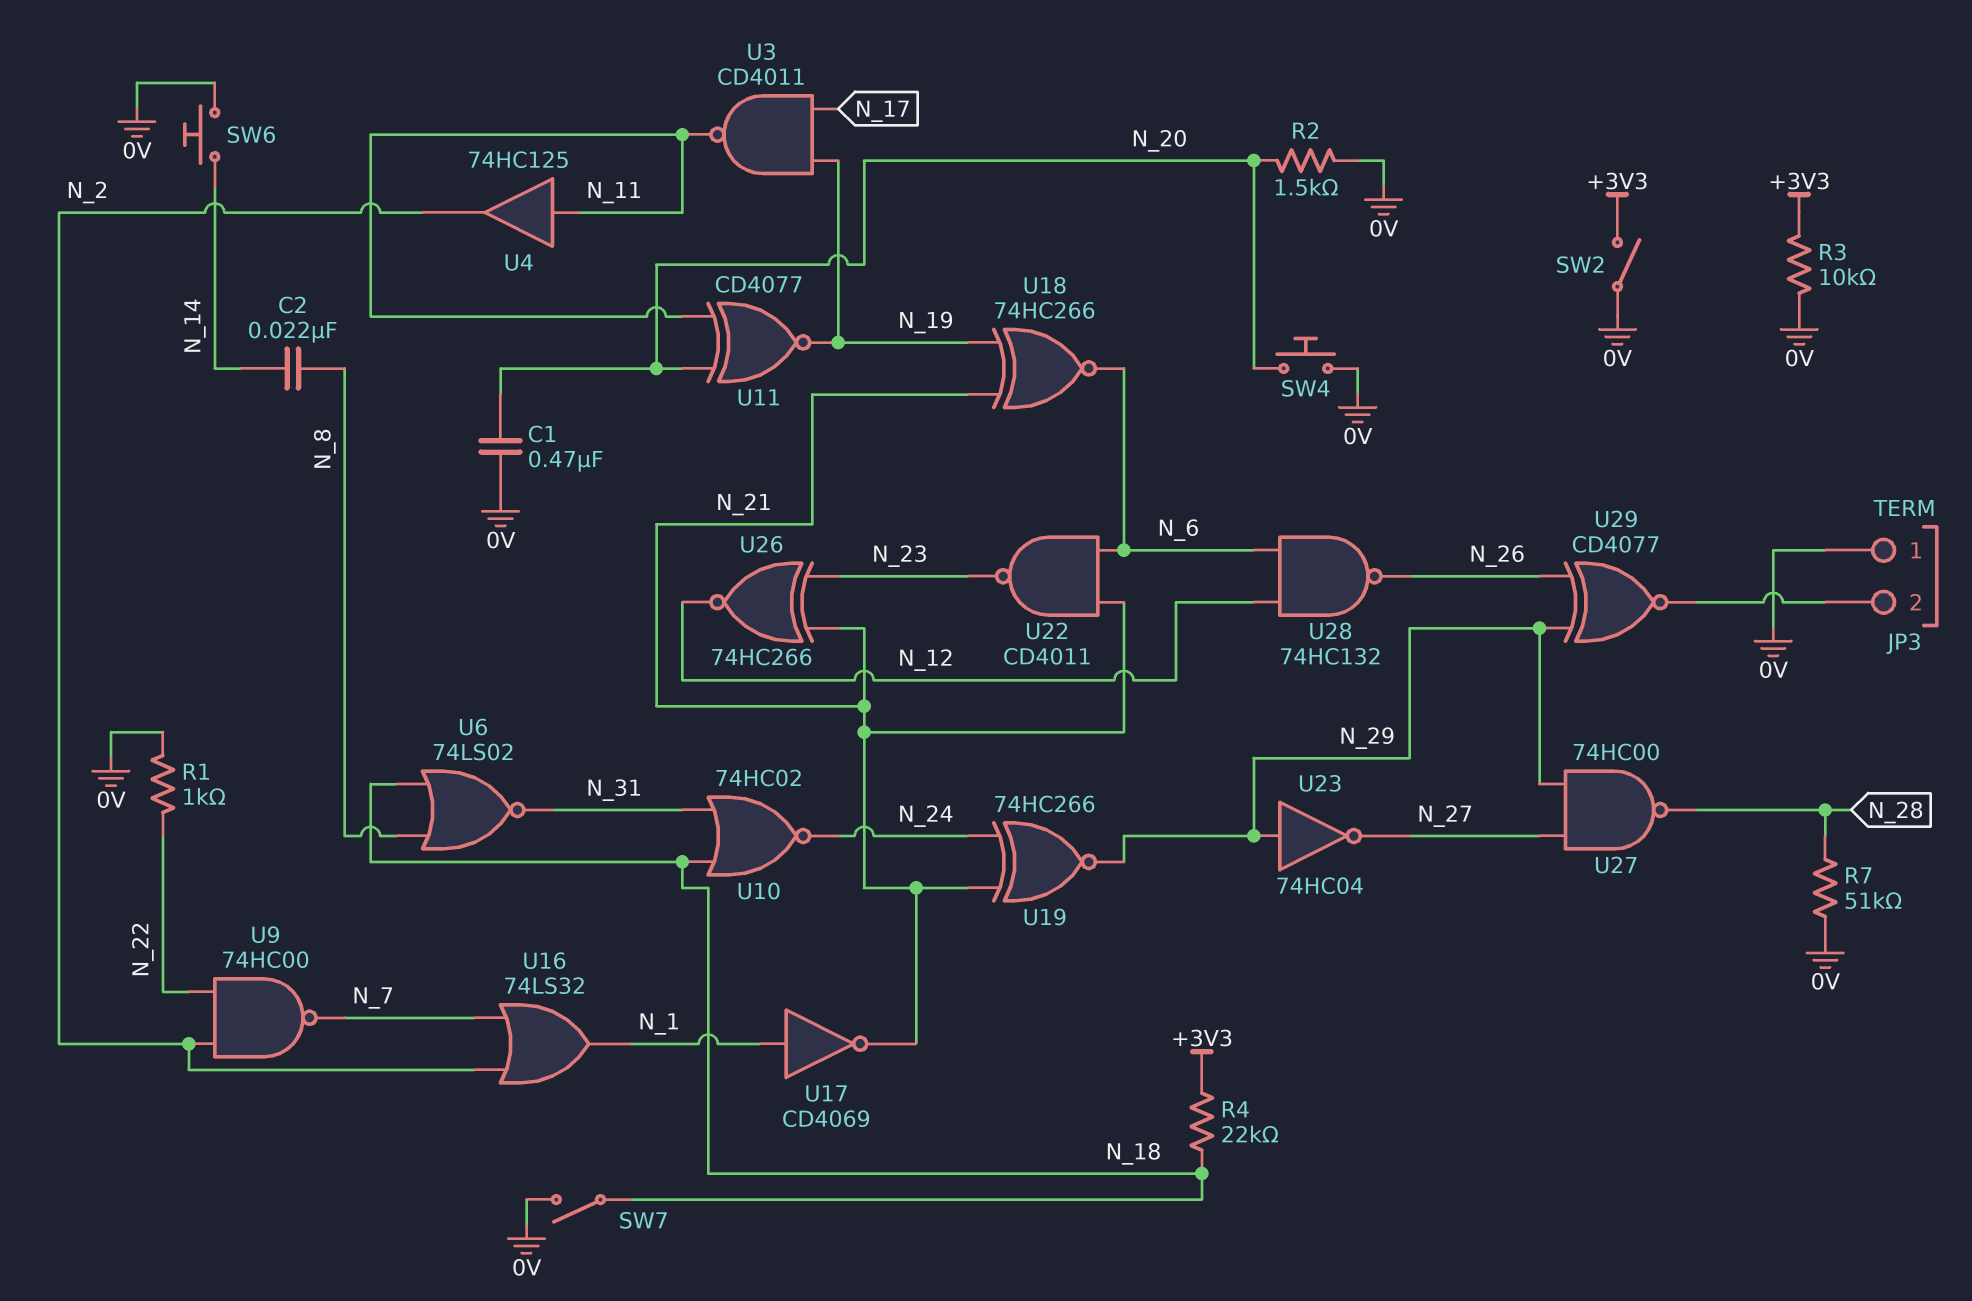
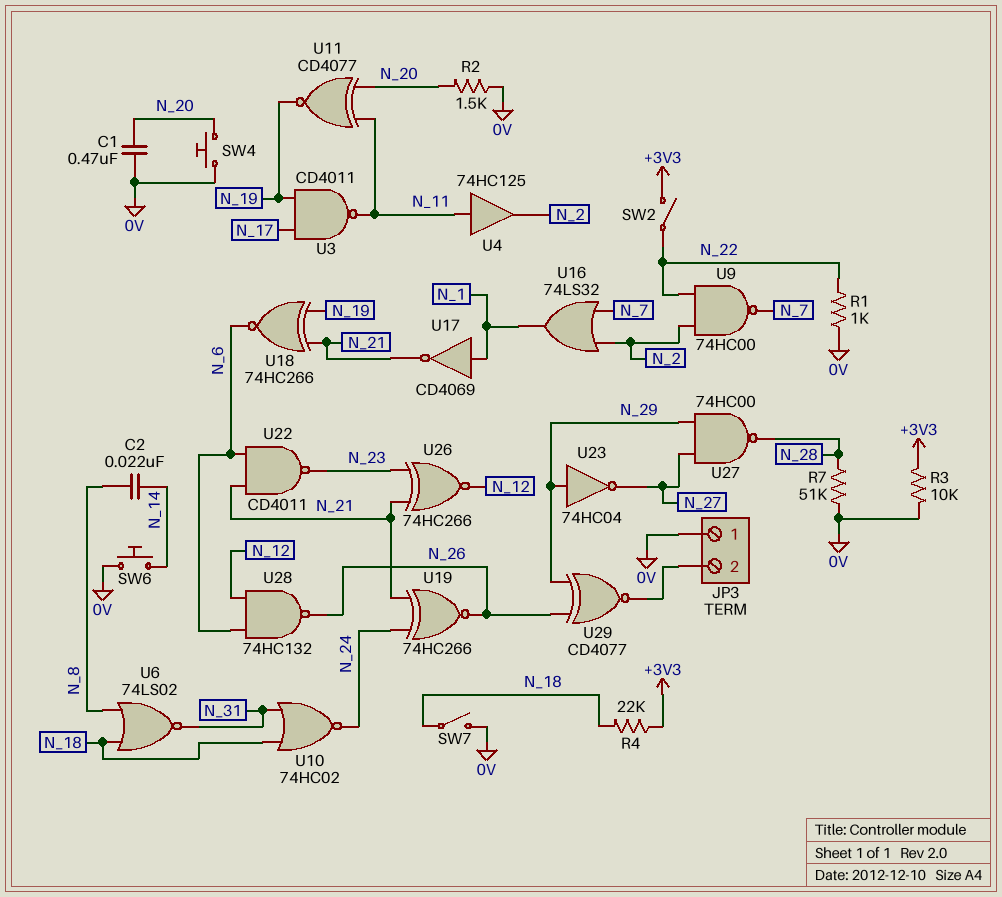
SW2: switch (+3V3, 0V) -> switch (+3V3, N_22)
U19: XNOR 74HC266 (in N_21, in N_24, out N_29) -> XNOR 74HC266 (in N_21, in N_24, out N_26)

